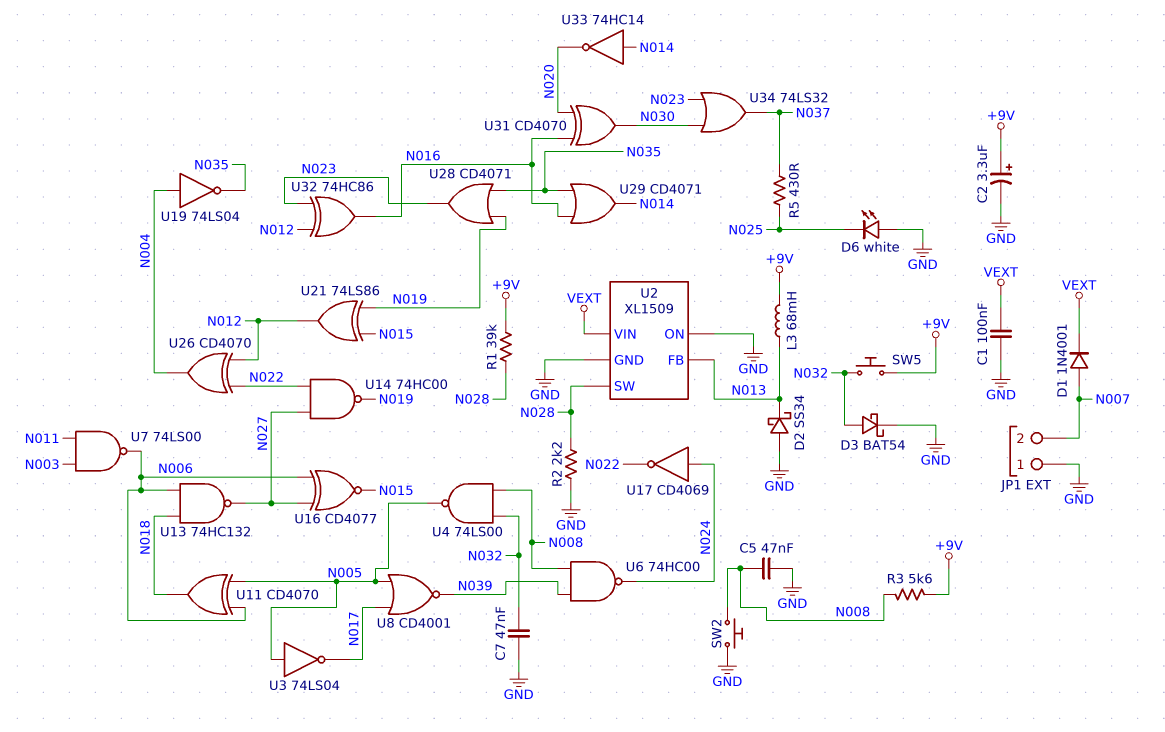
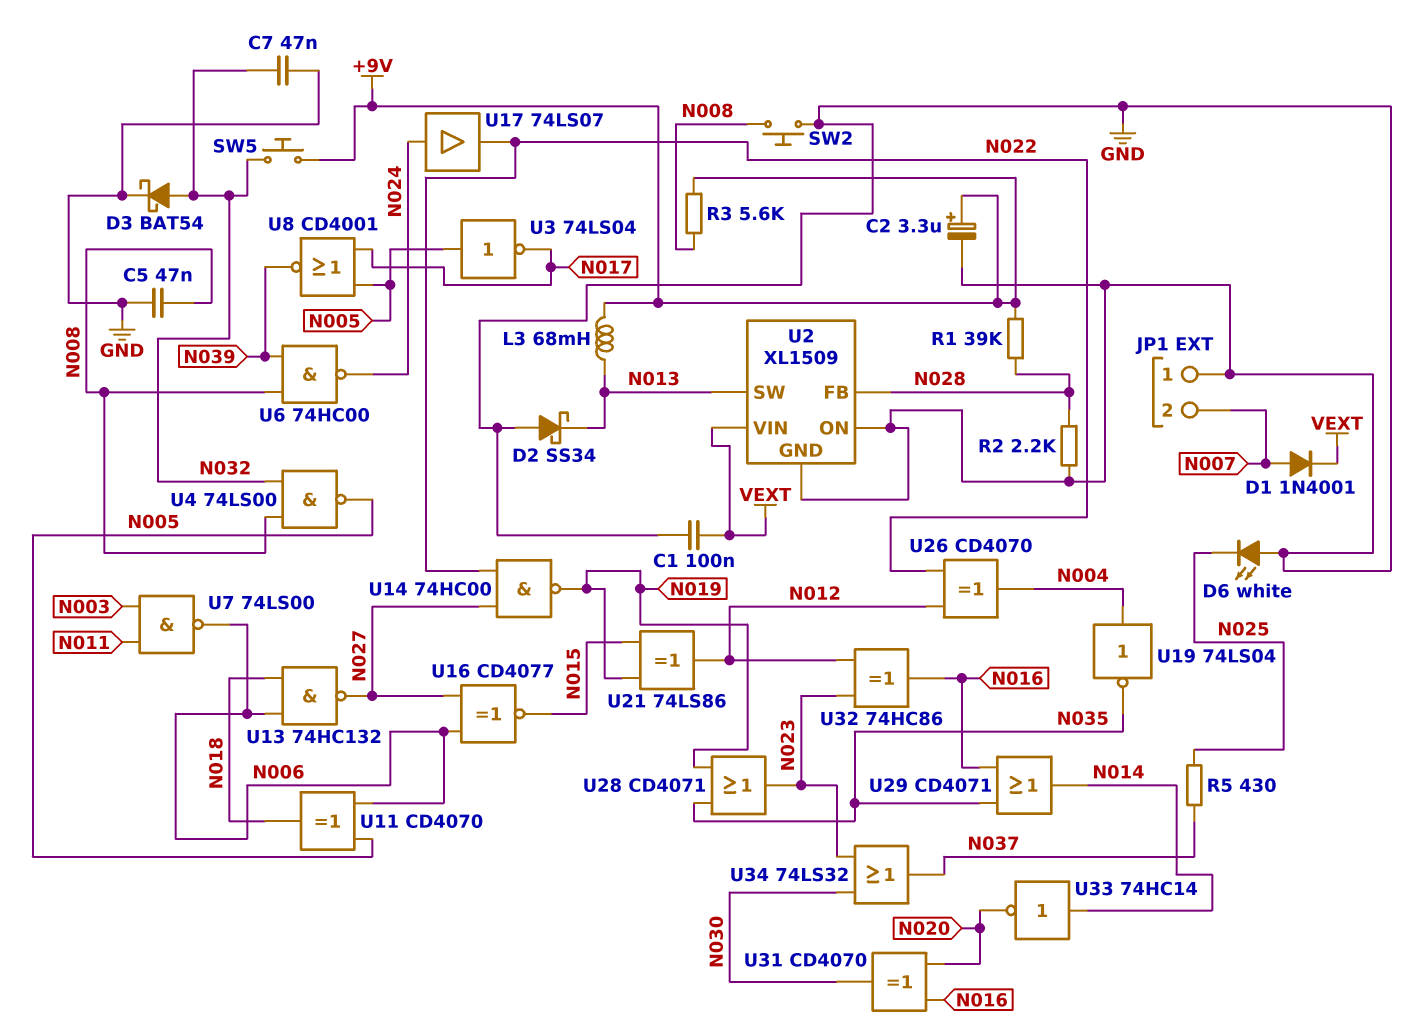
U2 pin FB: N013 -> N028
U2 pin SW: N028 -> N013
U17: NOT CD4069 (in N024, out N022) -> buffer 74LS07 (in N024, out N022)

